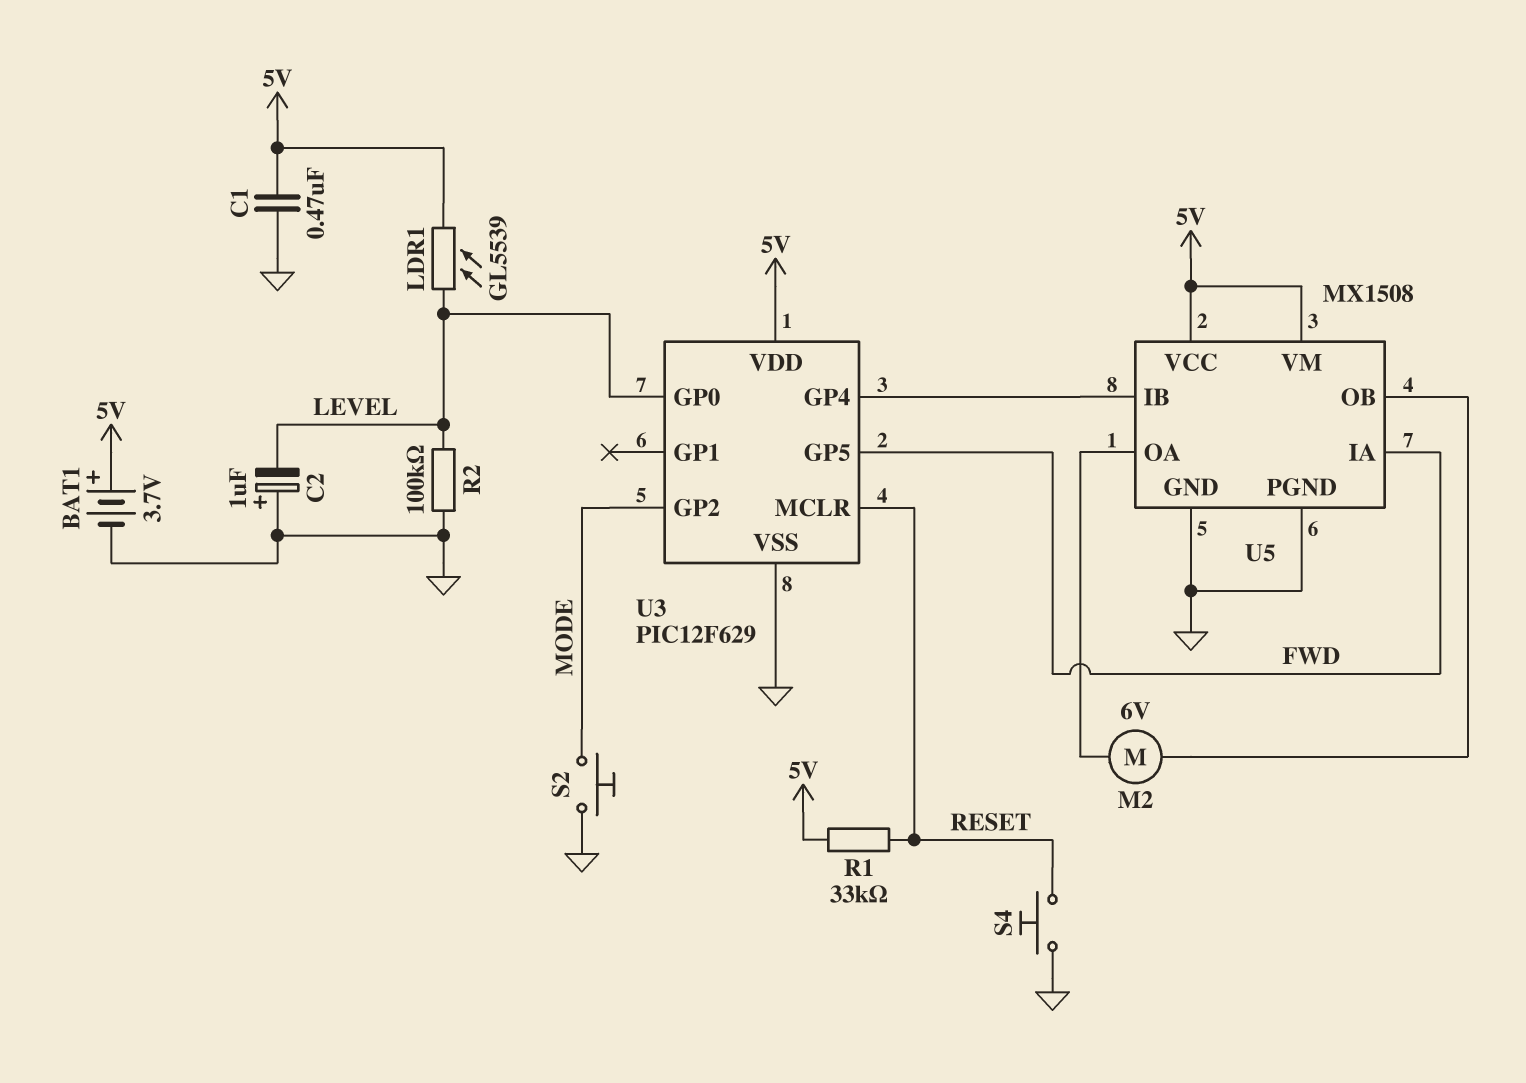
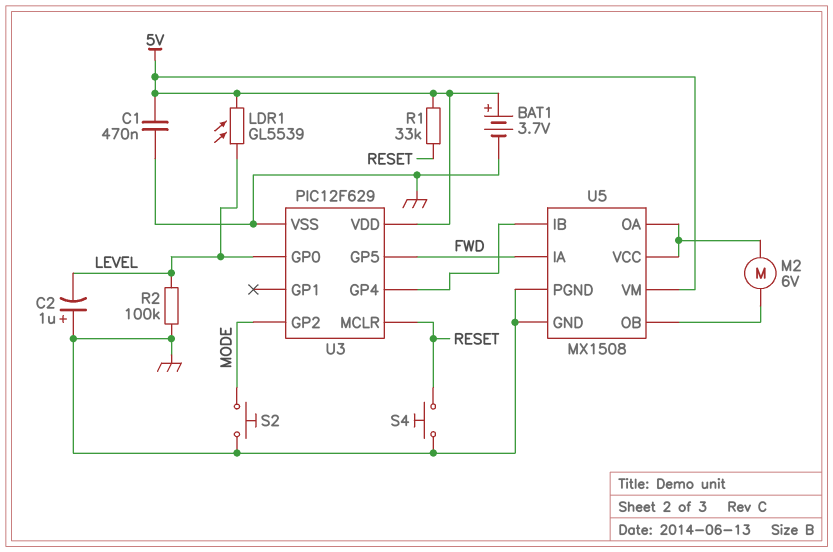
U5 pin VCC: 5V -> U5/OA

